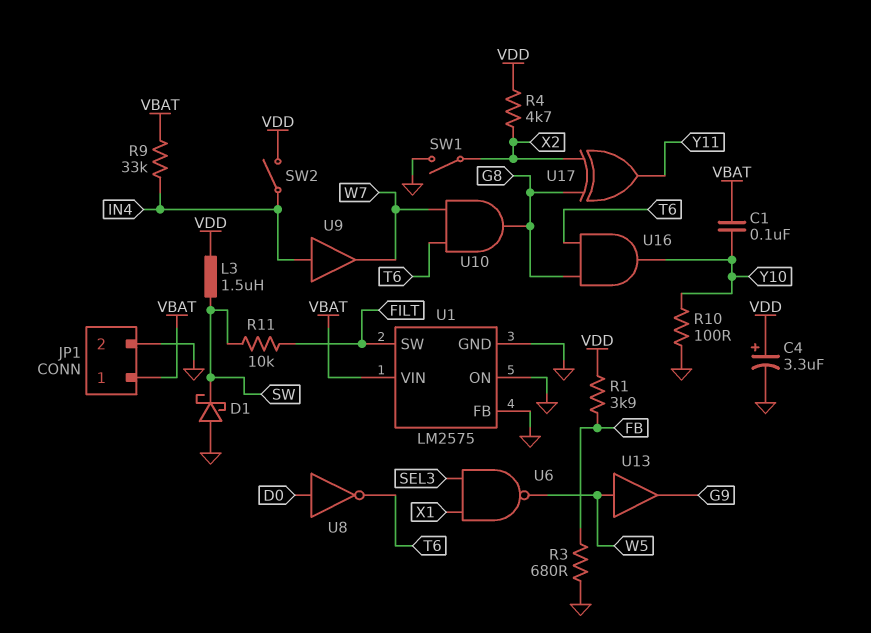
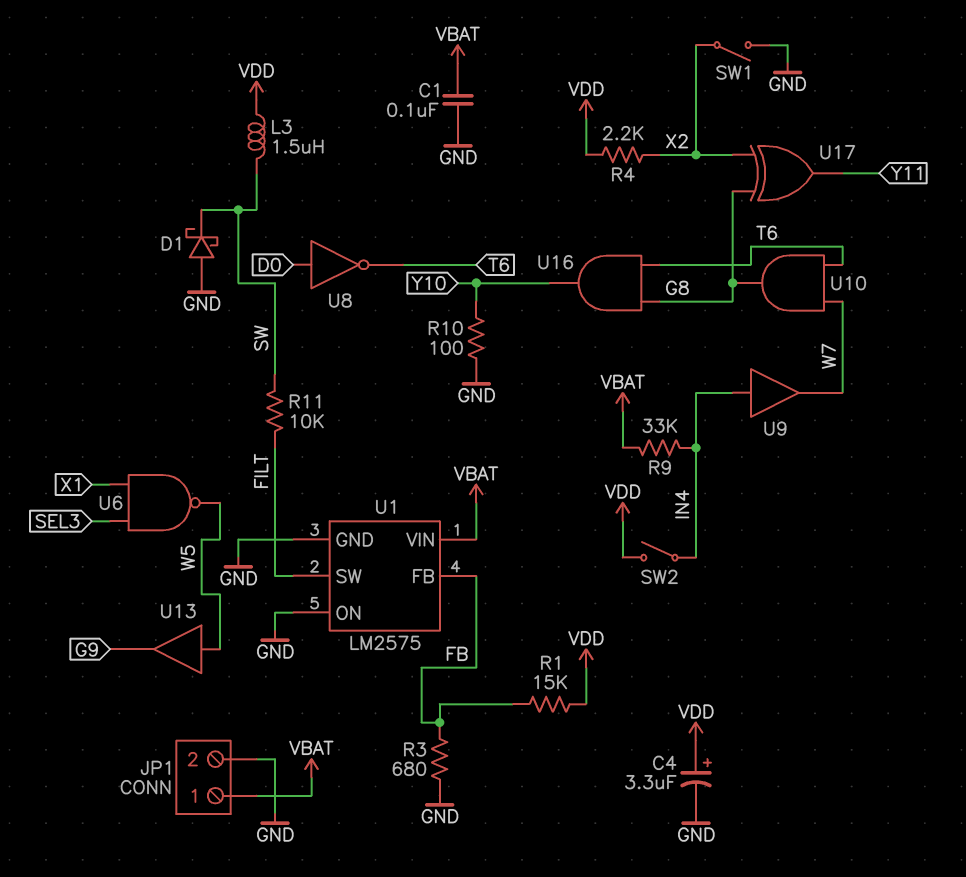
C1: 100nF (VBAT, Y10) -> 100nF (GND, VBAT)
R1: 3.9k (FB, VDD) -> 15k (FB, VDD)
R4: 4.7k (VDD, X2) -> 2.2k (VDD, X2)
U1 pin FB: GND -> FB

